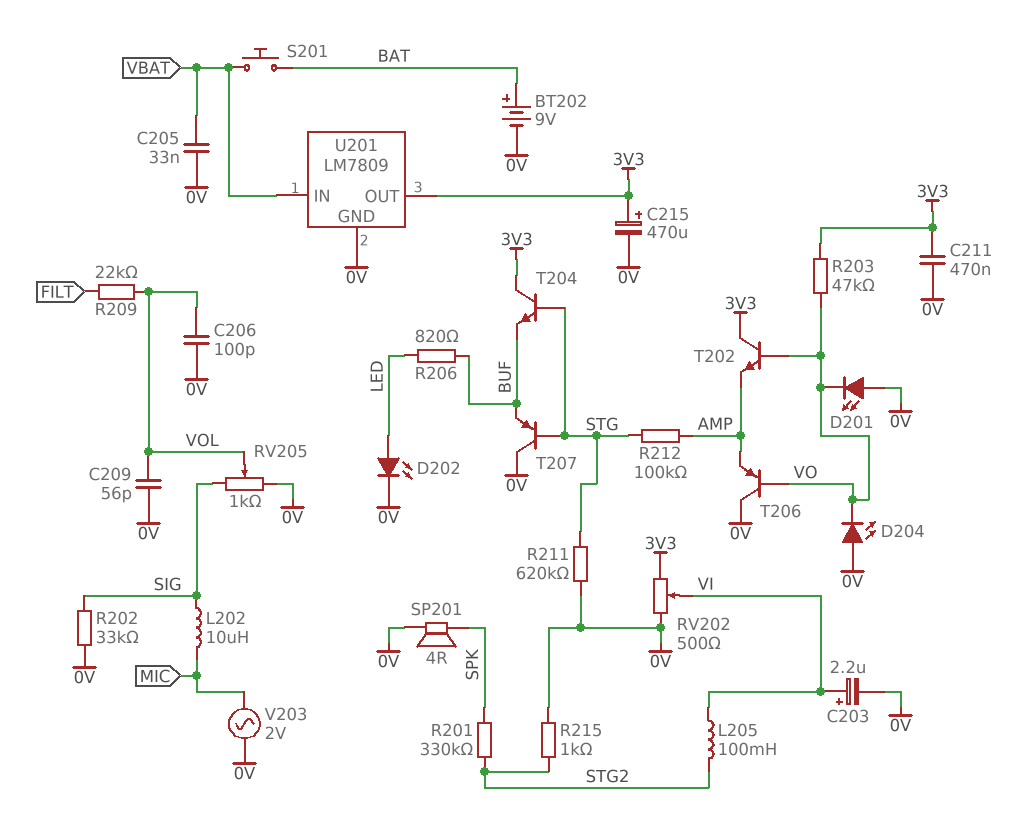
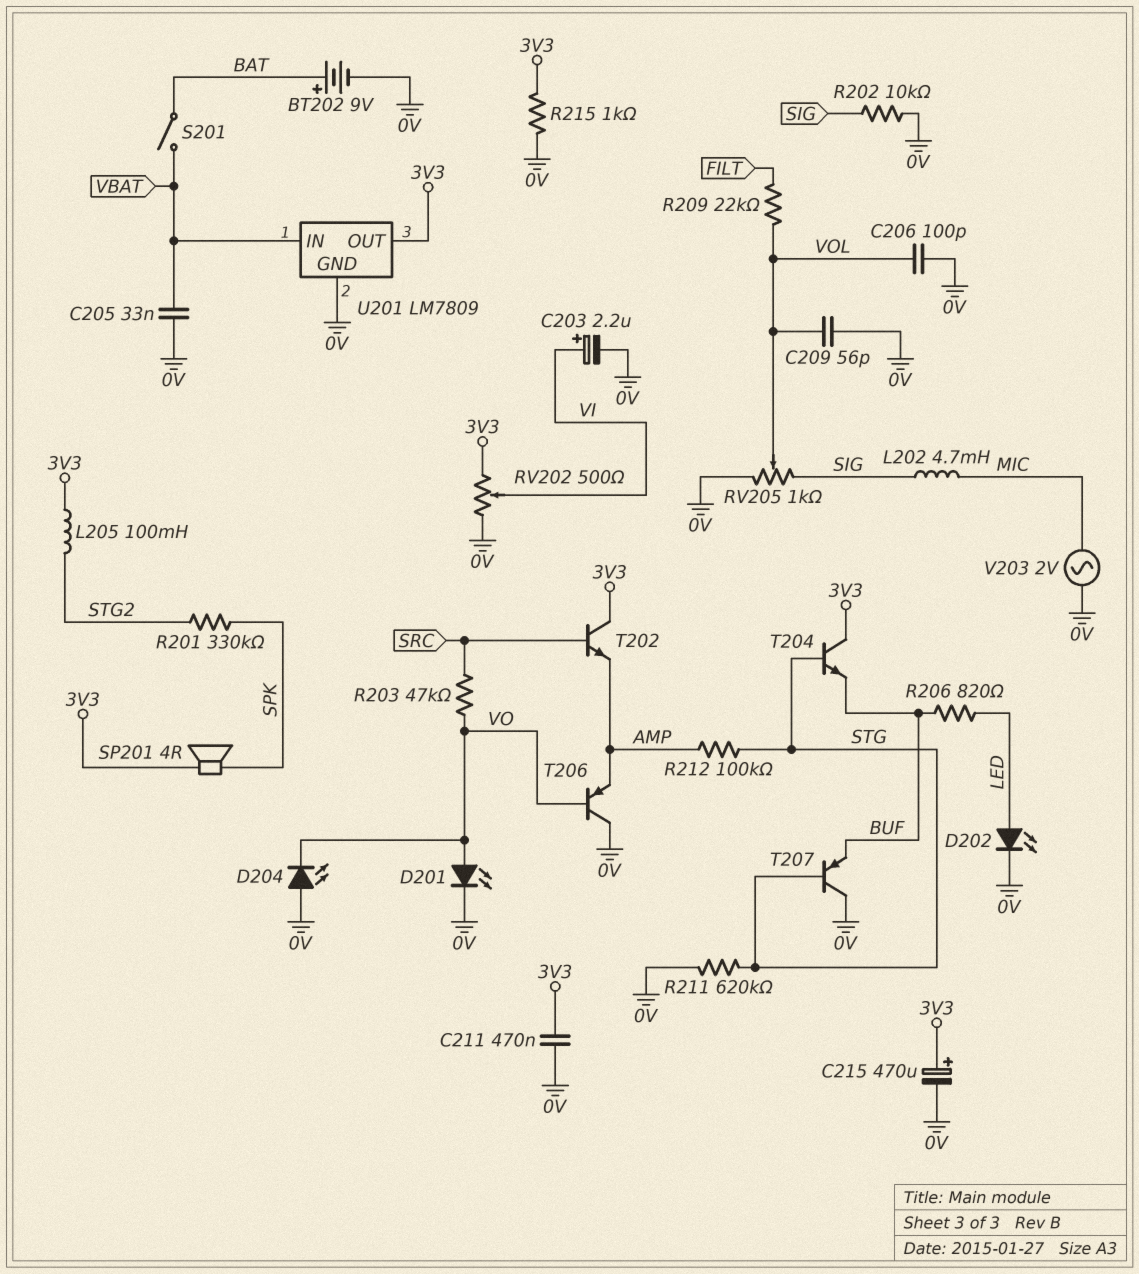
D201: LED (A 0V, K VO) -> LED (A VO, K 0V)
L202: 10uH (MIC, SIG) -> 4.7mH (MIC, SIG)
L205: 100mH (STG2, VI) -> 100mH (3V3, STG2)
R202: 33k (0V, SIG) -> 10k (0V, SIG)
R203: 47k (3V3, VO) -> 47k (SRC, VO)
R215: 1k (0V, STG2) -> 1k (0V, 3V3)
S201: button (BAT, VBAT) -> switch (BAT, VBAT)
SP201: speaker 4R (0V, SPK) -> speaker 4R (3V3, SPK)
T202: NPN (B VO, C 3V3, E AMP) -> NPN (B SRC, C 3V3, E AMP)

